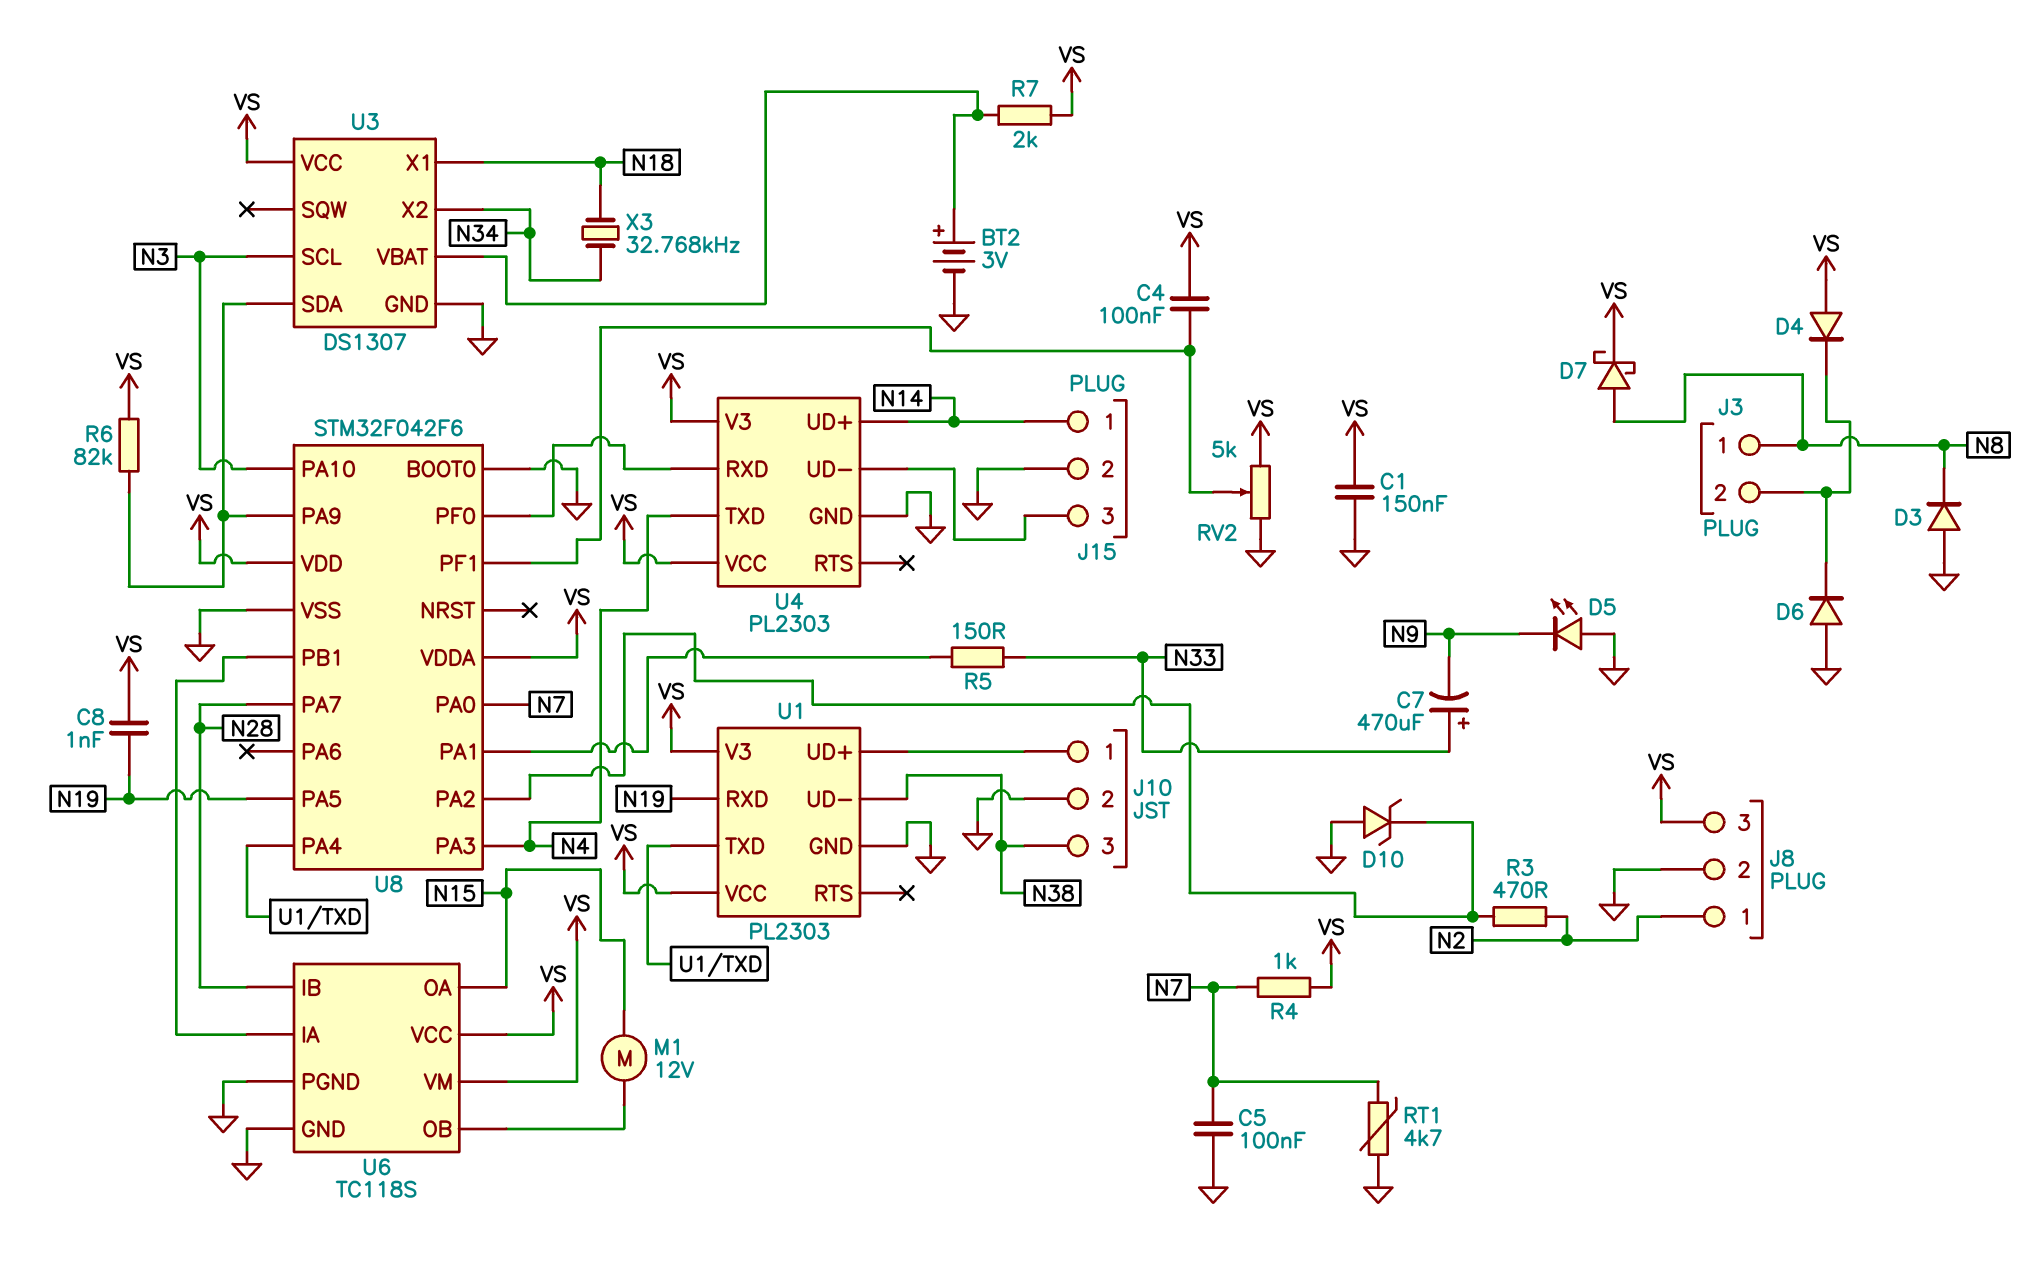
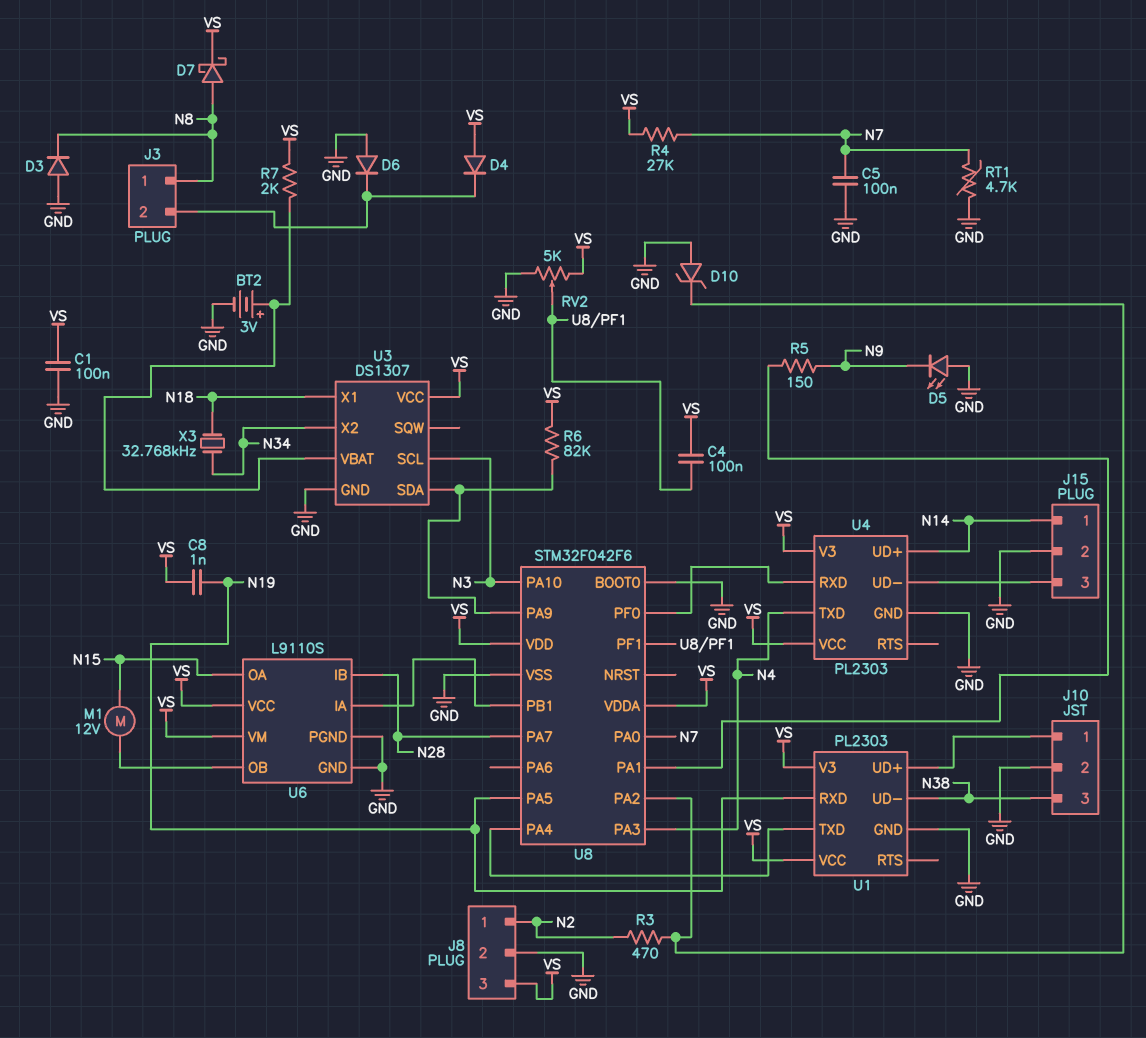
C1: 150nF (GND, VS) -> 100nF (GND, VS)
C7: 470uF (plus N33, minus N9) -> none
R4: 1k (N7, VS) -> 27k (N7, VS)
R5: 150 (N33, U8/PA1) -> 150 (N9, U8/PA1)
U6: TC118S -> L9110S

